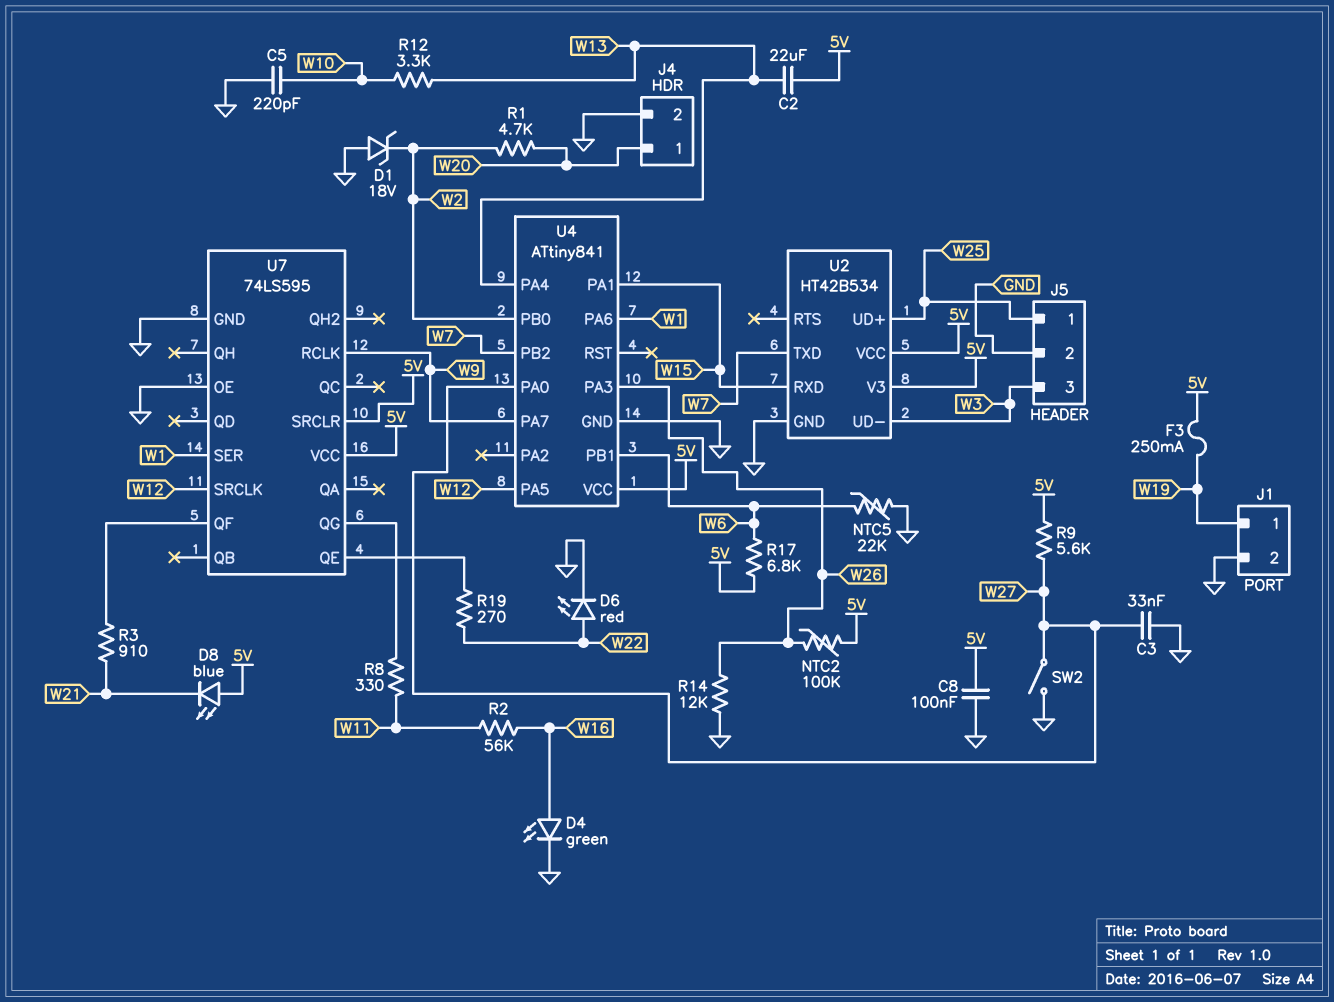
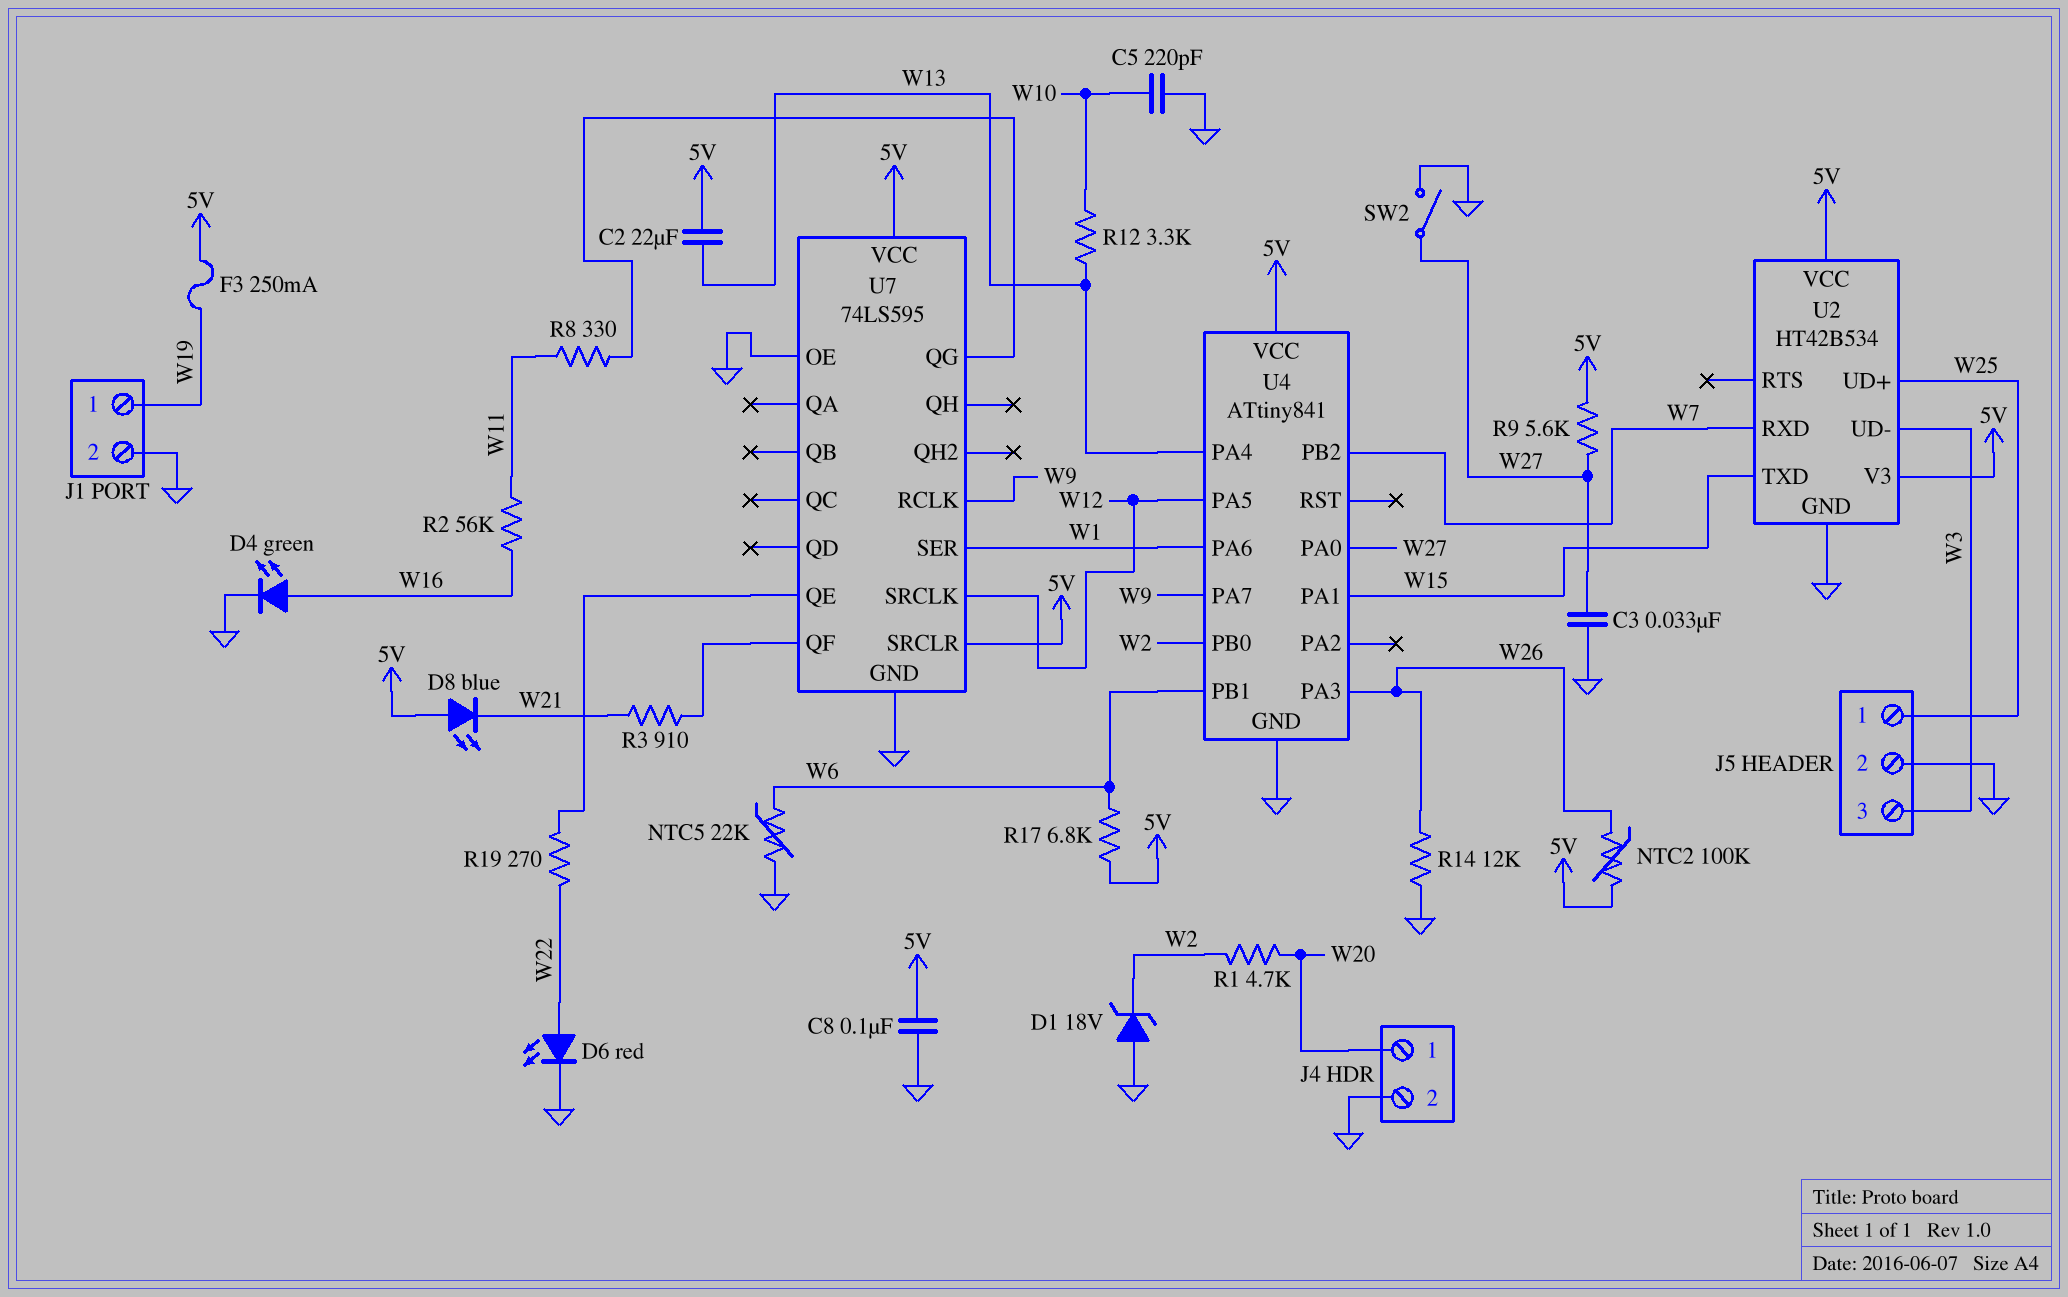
U2 pin RXD: W15 -> W7
U2 pin TXD: W7 -> W15

